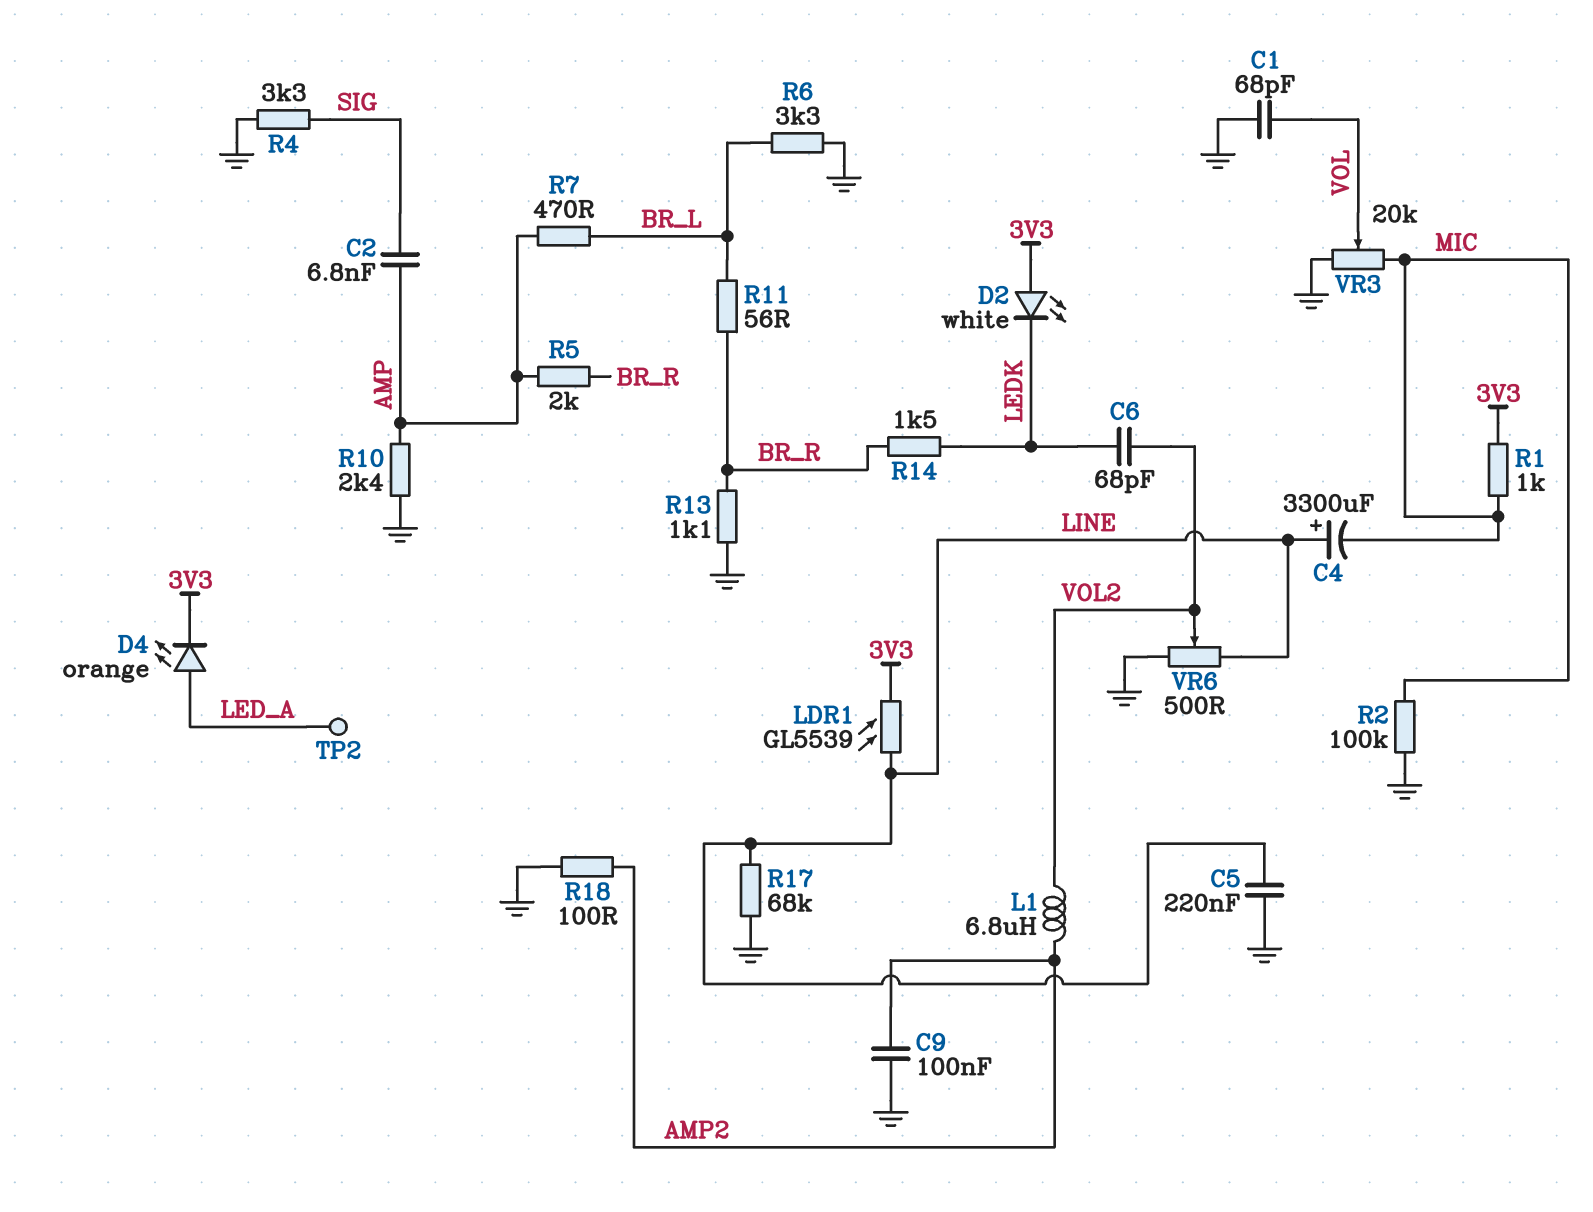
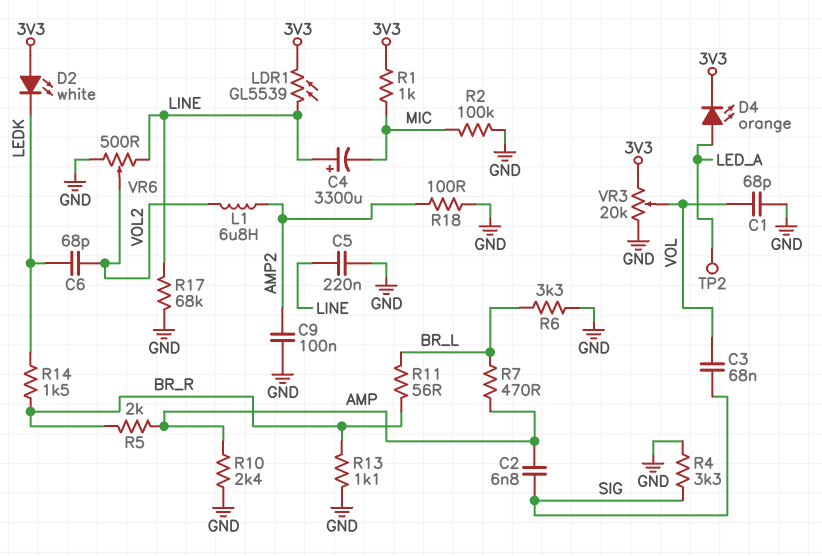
C3: none -> 68nF (SIG, VOL)
VR3: 20k (GND, MIC, wiper VOL) -> 20k (3V3, GND, wiper VOL)

